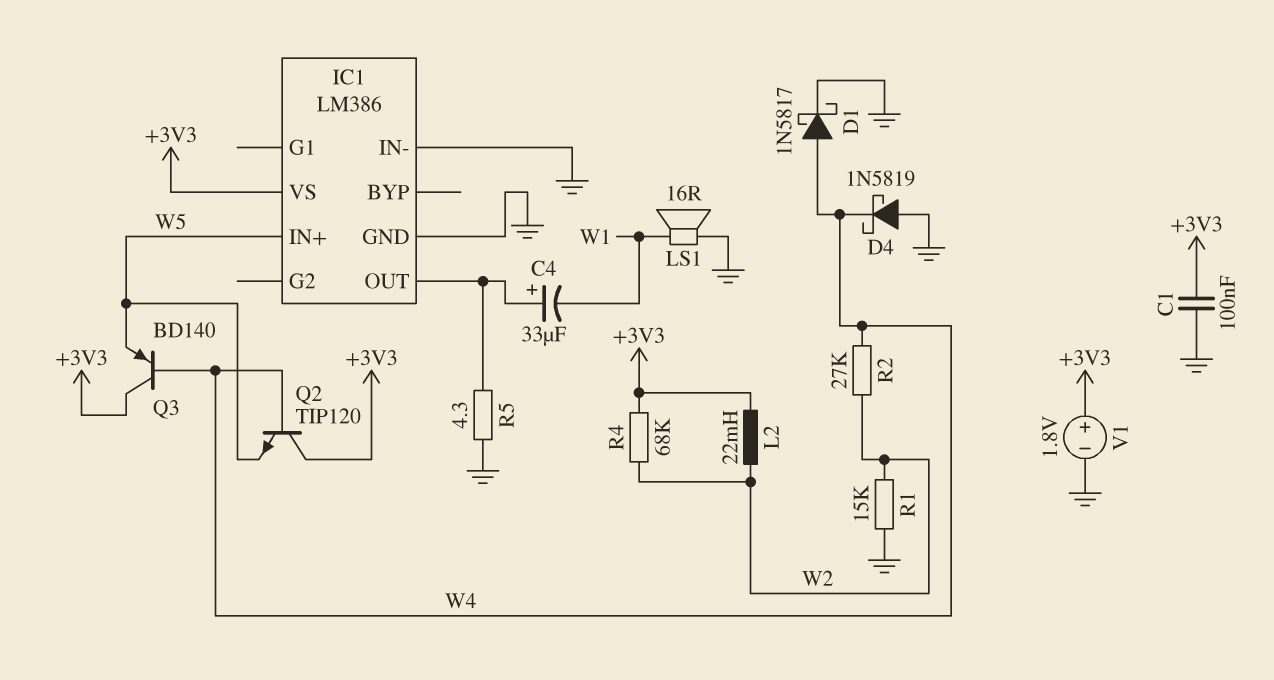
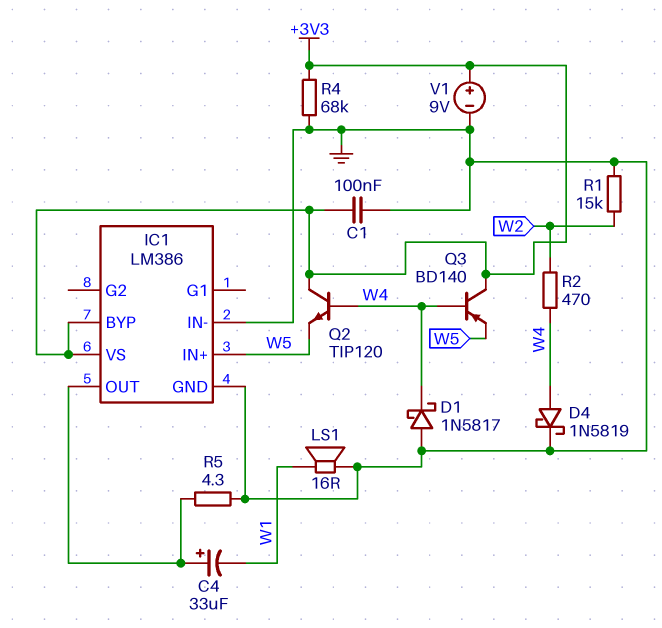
D1: schottky 1N5817 (A W4, K GND) -> schottky 1N5817 (A GND, K W4)
D4: schottky 1N5819 (A GND, K W4) -> schottky 1N5819 (A W4, K GND)
IC1 pin BYP: none -> +3V3
L2: 22mH (+3V3, W2) -> none
R2: 27k (W2, W4) -> 470 (W2, W4)
R4: 68k (+3V3, W2) -> 68k (+3V3, GND)
V1: 1.8V (plus +3V3, minus GND) -> 9V (plus +3V3, minus GND)

